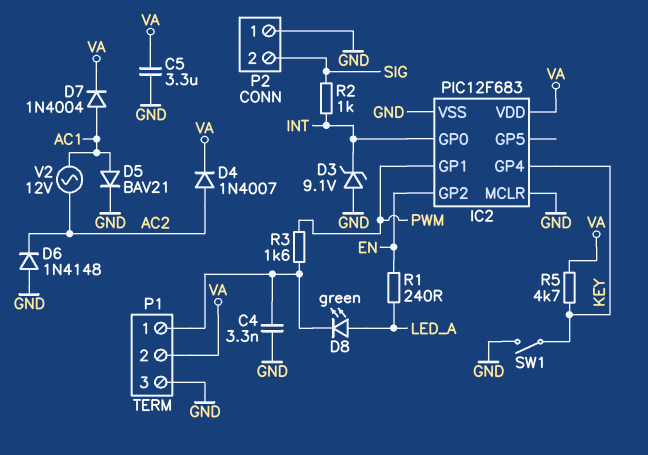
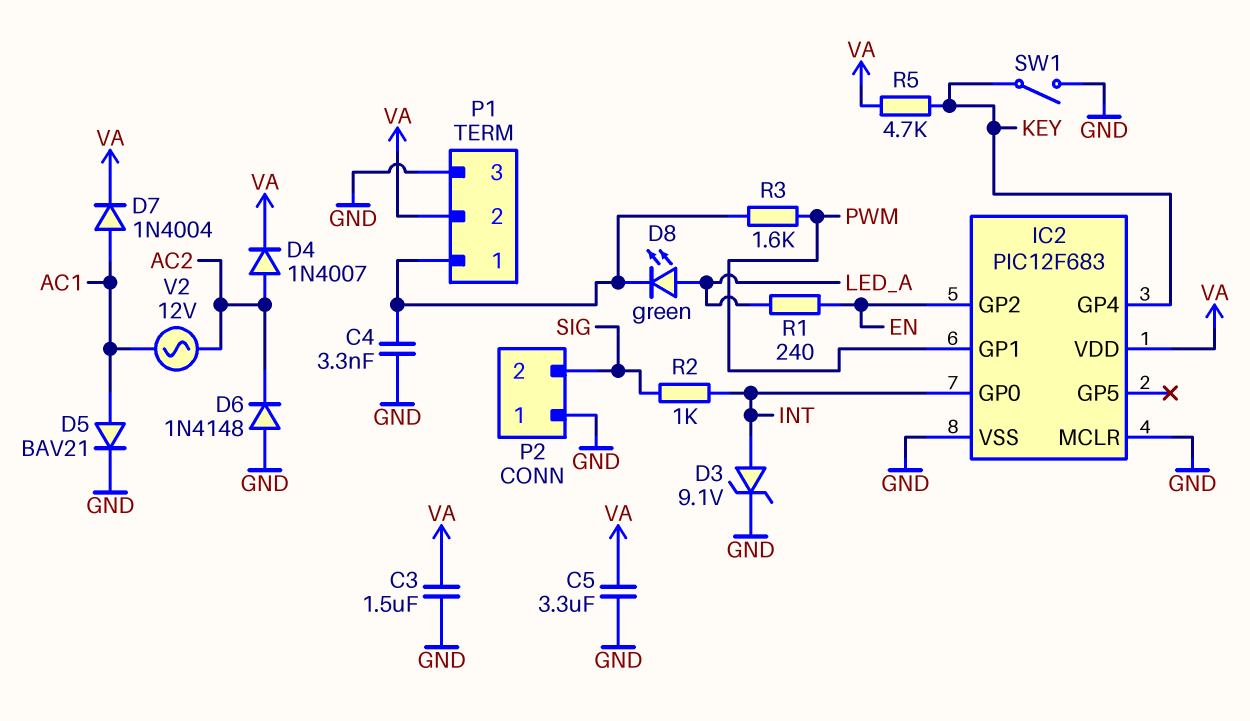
C3: none -> 1.5uF (GND, VA)
D3: zener 9.1V (A GND, K INT) -> zener 9.1V (A INT, K GND)

